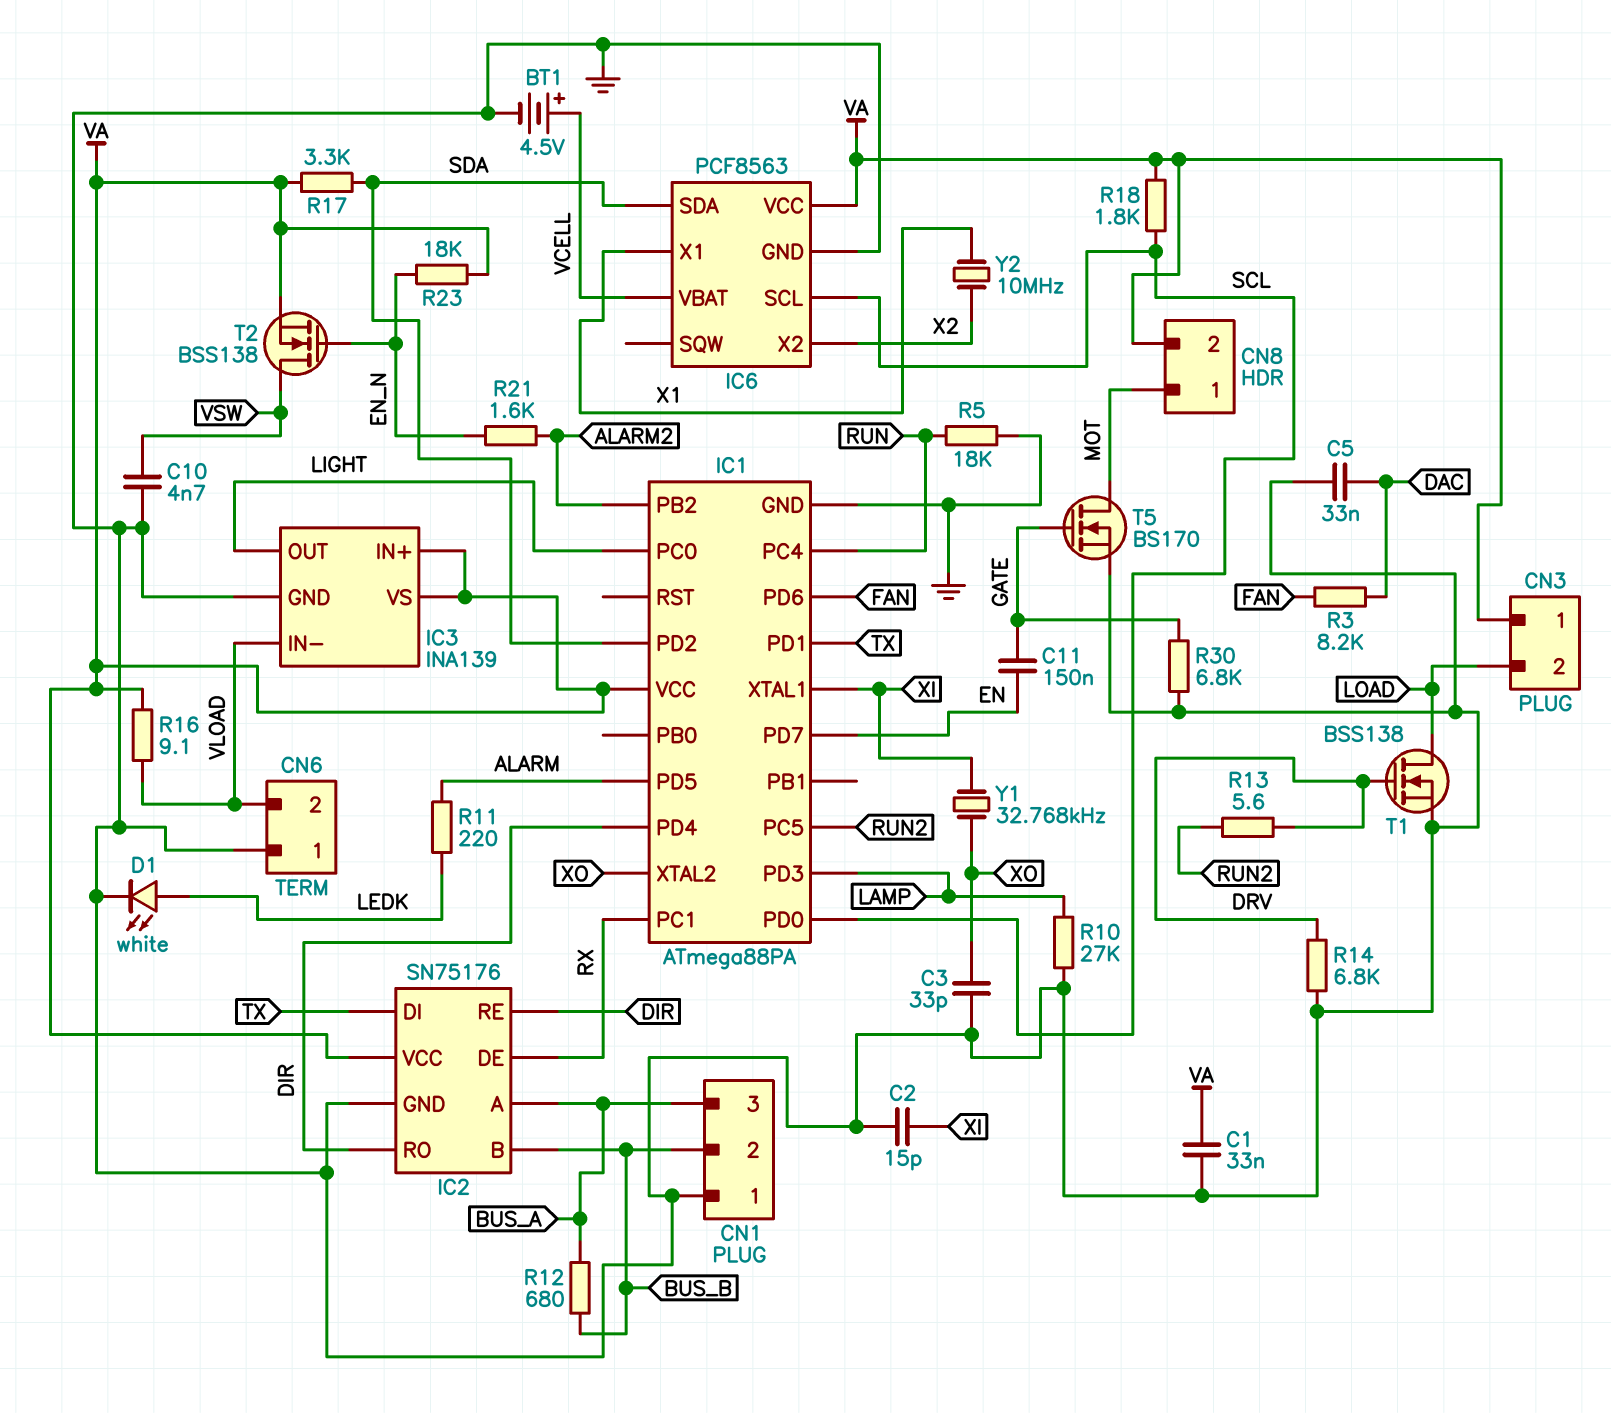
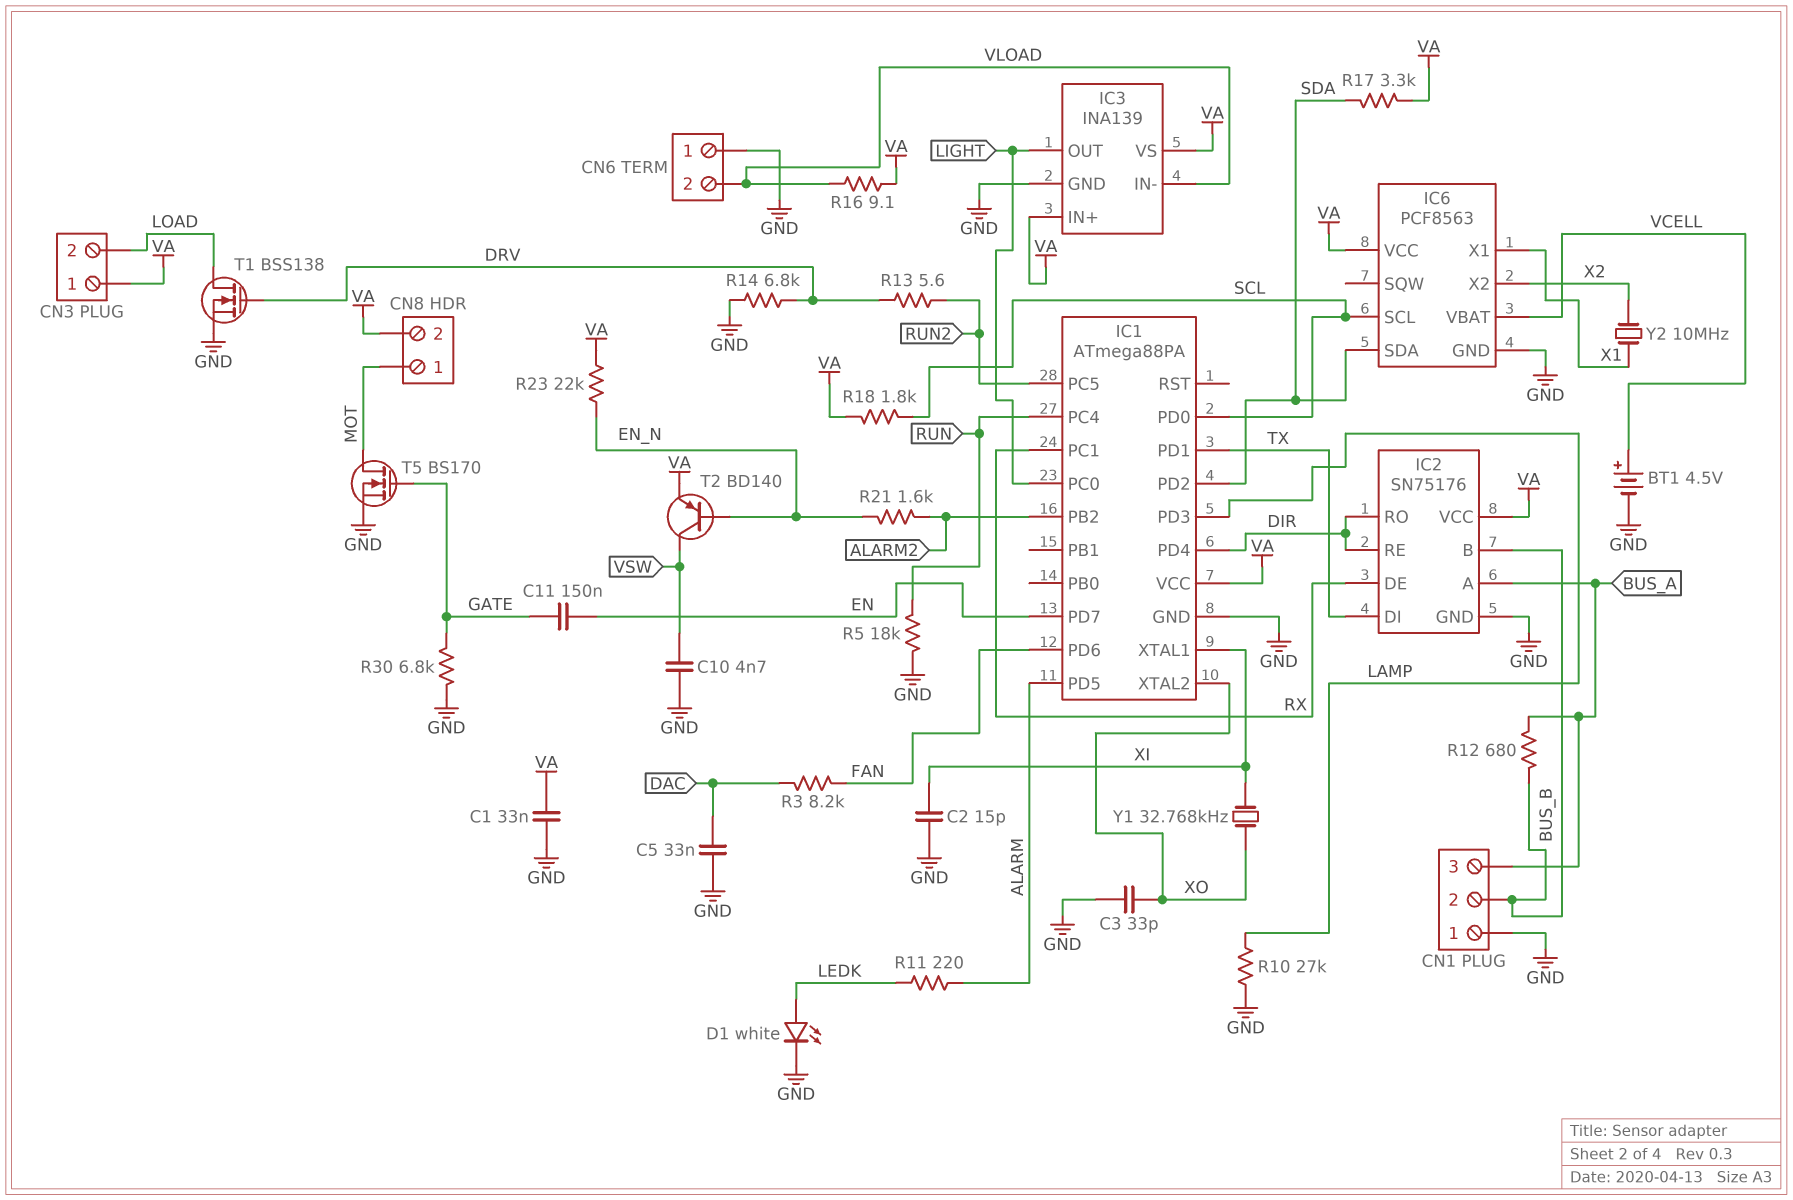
R23: 18k (EN_N, VA) -> 22k (EN_N, VA)
T2: NMOS BSS138 (G EN_N, D VSW, S VA) -> PNP BD140 (B EN_N, C VSW, E VA)

